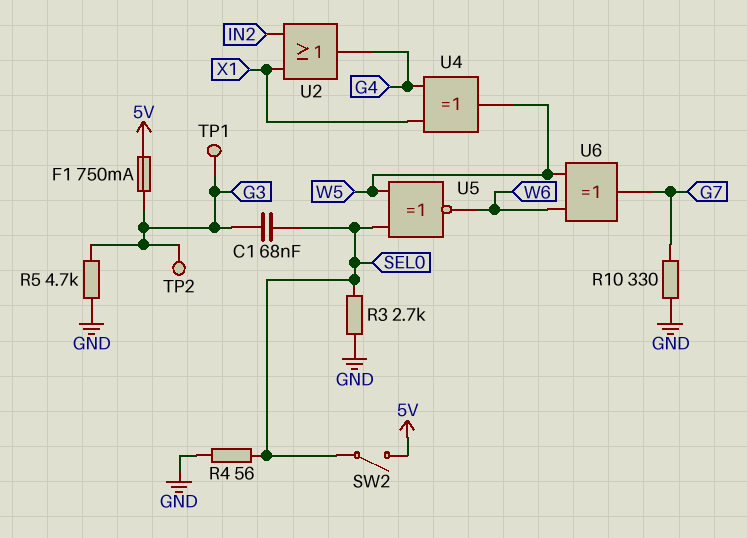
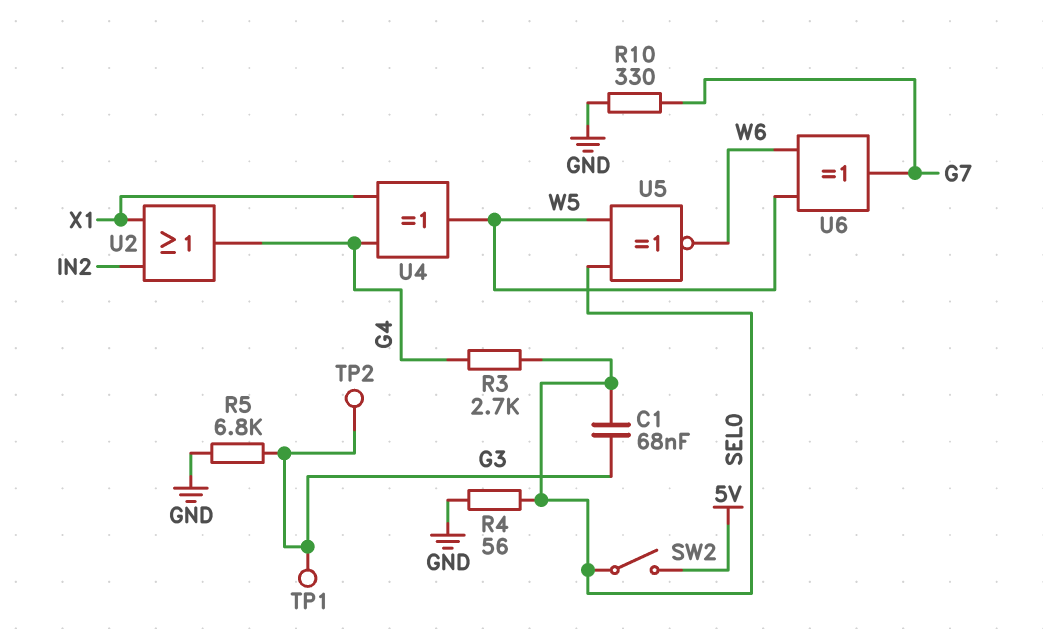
F1: 750mA (5V, G3) -> none
R3: 2.7k (GND, SEL0) -> 2.7k (G4, SEL0)
R5: 4.7k (G3, GND) -> 6.8k (G3, GND)

